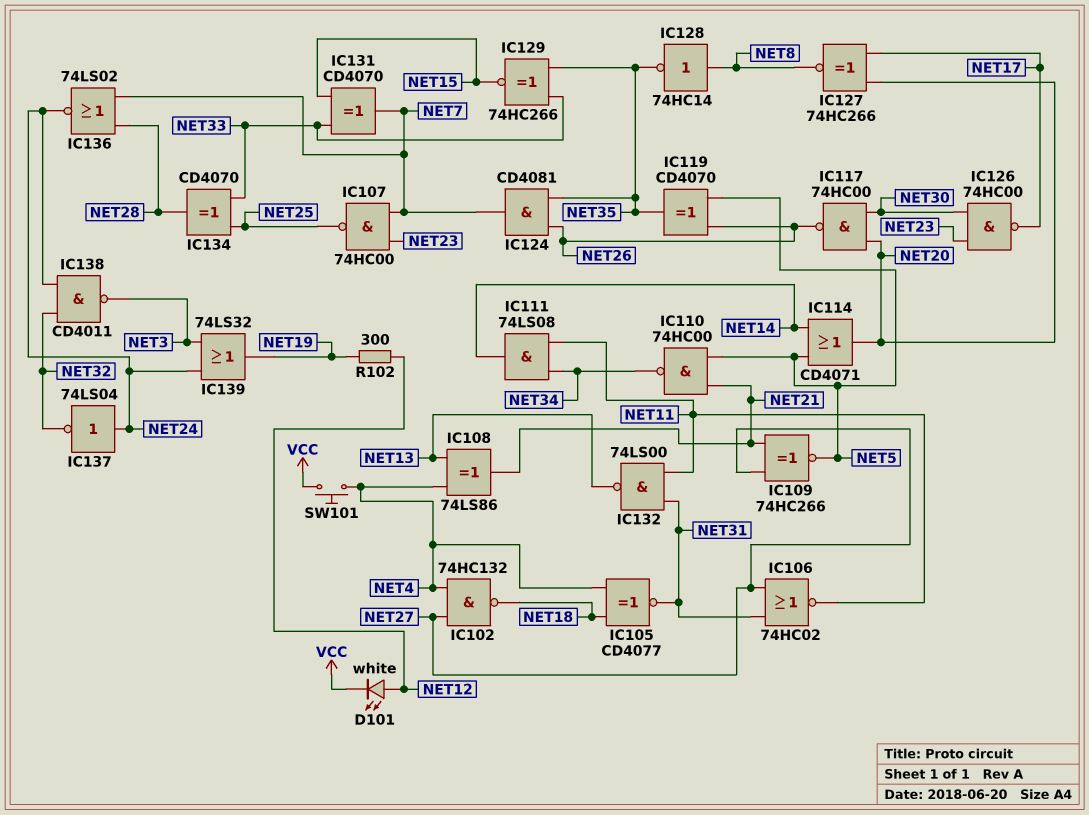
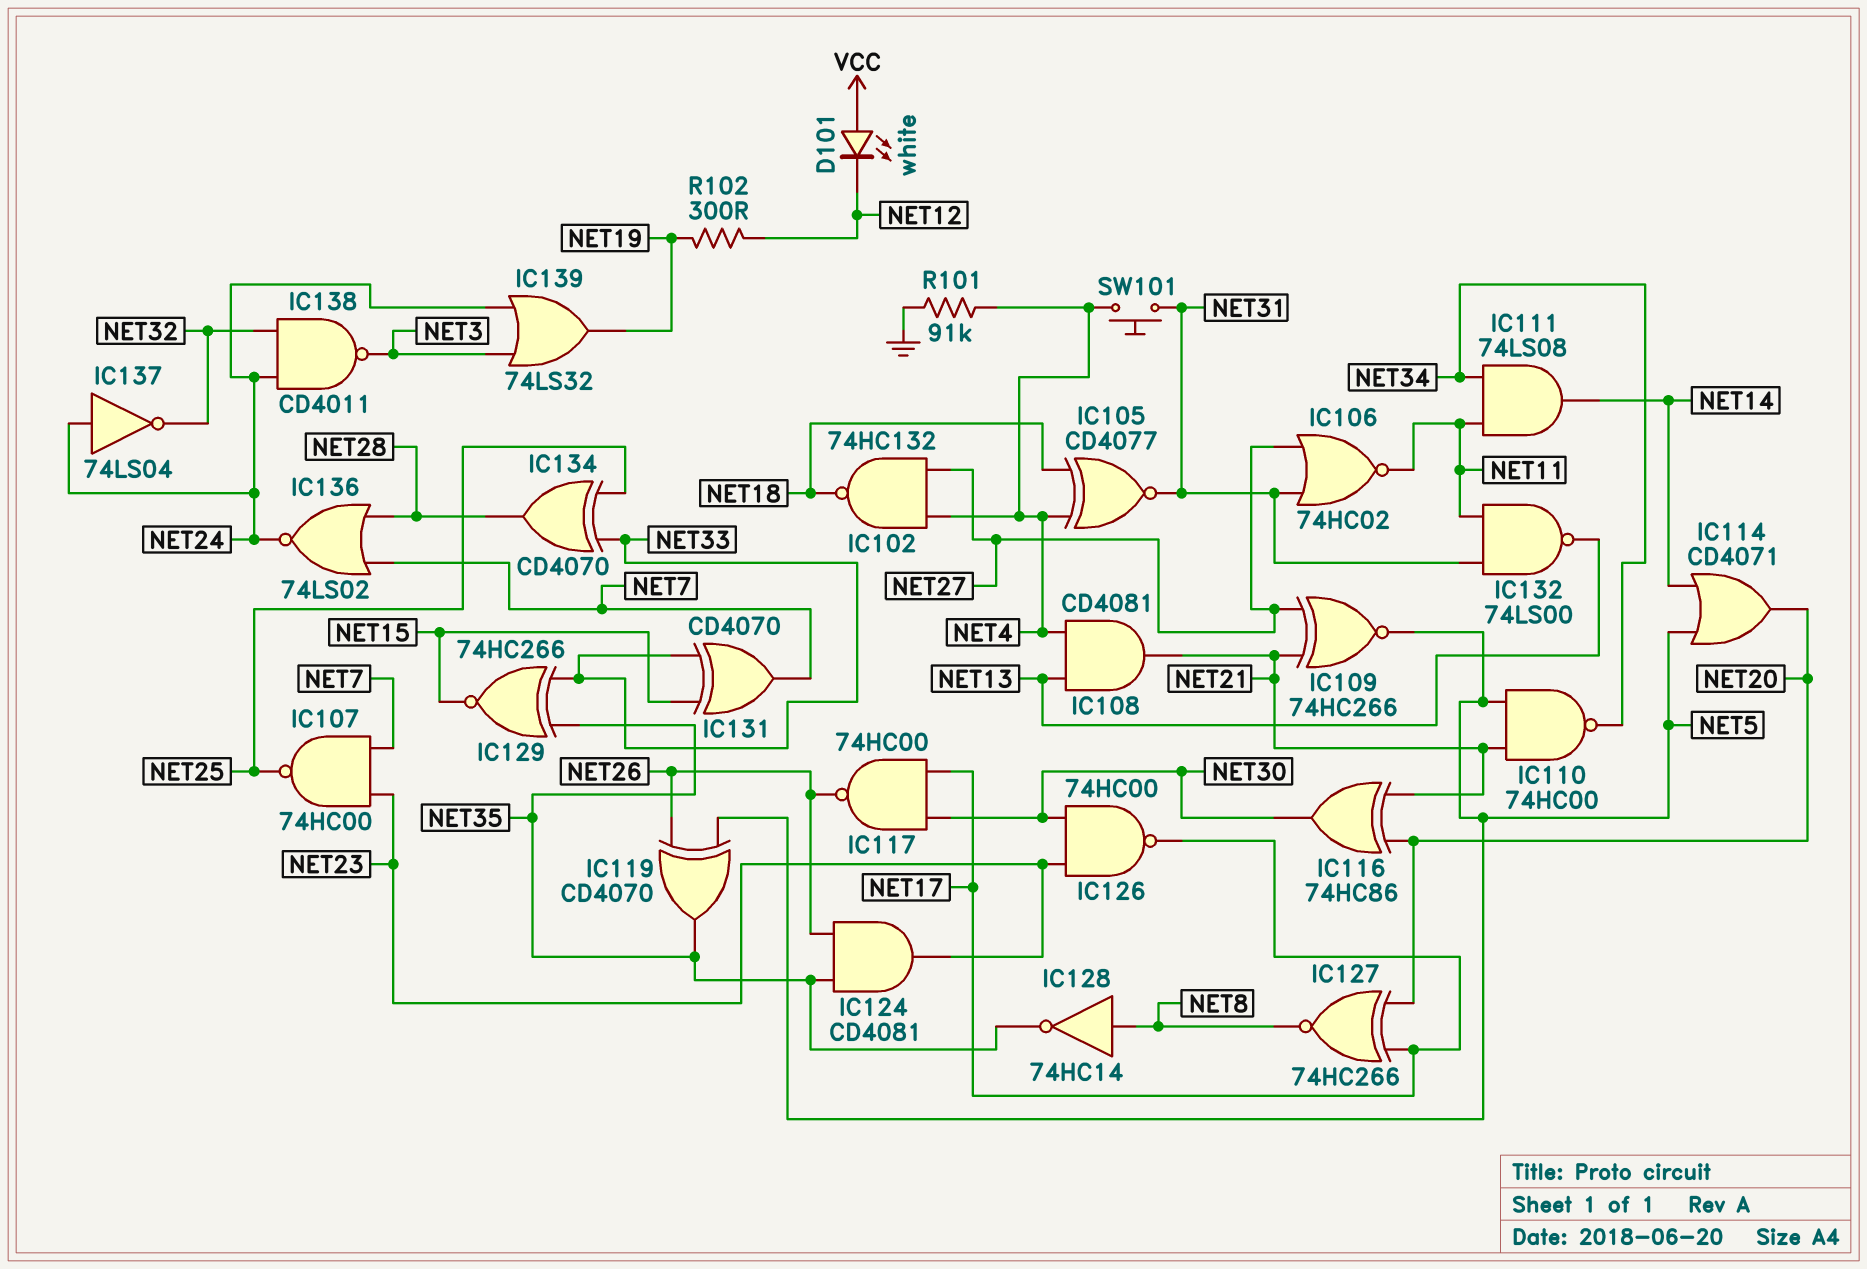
D101: LED white (A NET12, K VCC) -> LED white (A VCC, K NET12)
IC108: XOR 74LS86 (in NET4, in NET13, out NET21) -> AND CD4081 (in NET4, in NET13, out NET21)
IC116: none -> XOR 74HC86 (in NET20, in NET21, out NET30)
IC117: NAND 74HC00 (in NET20, in NET30, out NET26) -> NAND 74HC00 (in NET17, in NET30, out NET26)
IC124: AND CD4081 (in NET26, in NET35, out NET7) -> AND CD4081 (in NET26, in NET35, out NET23)
R101: none -> 91k (GND, NET4)
SW101: button (NET4, VCC) -> button (NET4, NET31)

